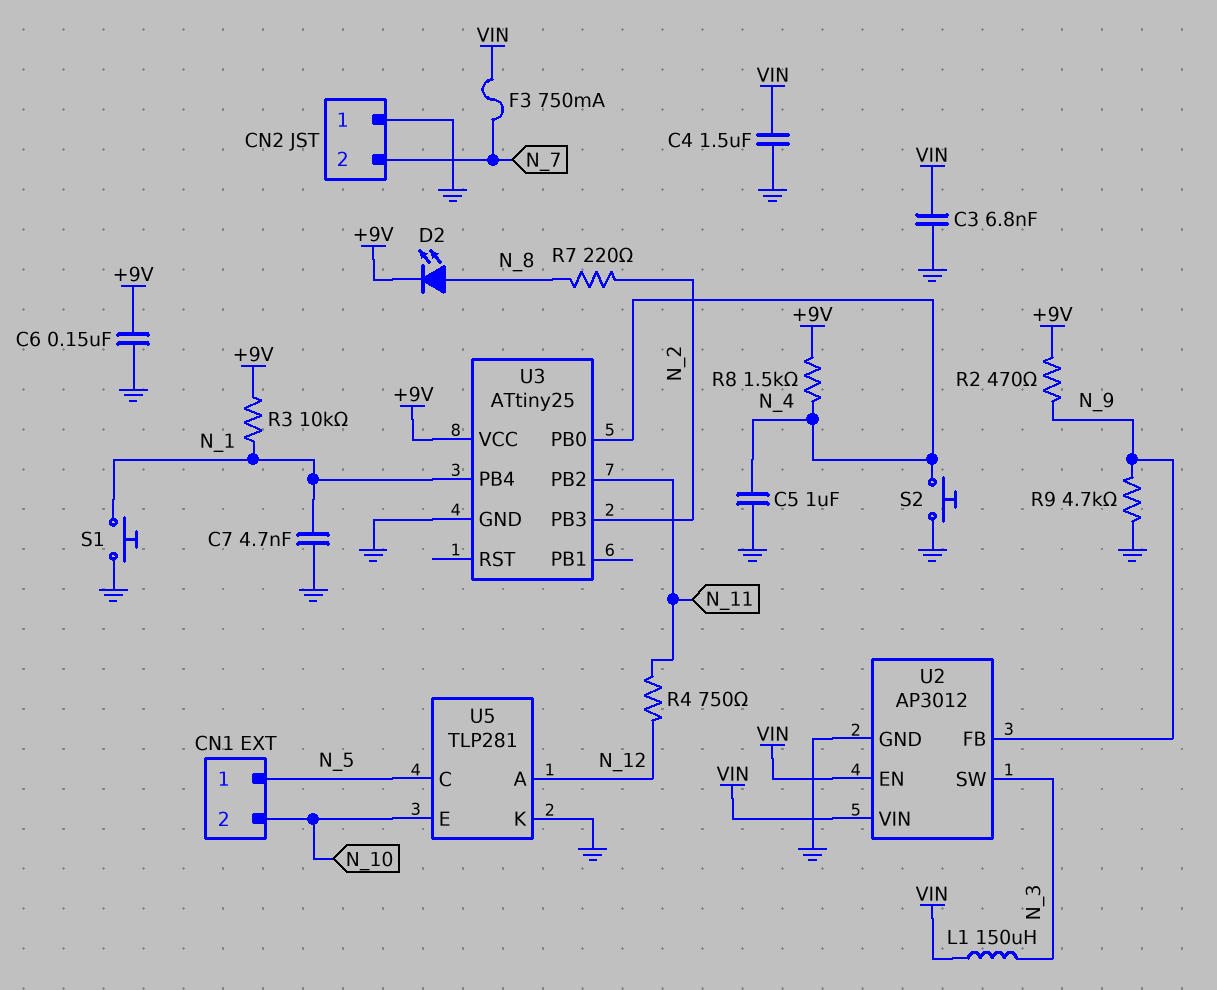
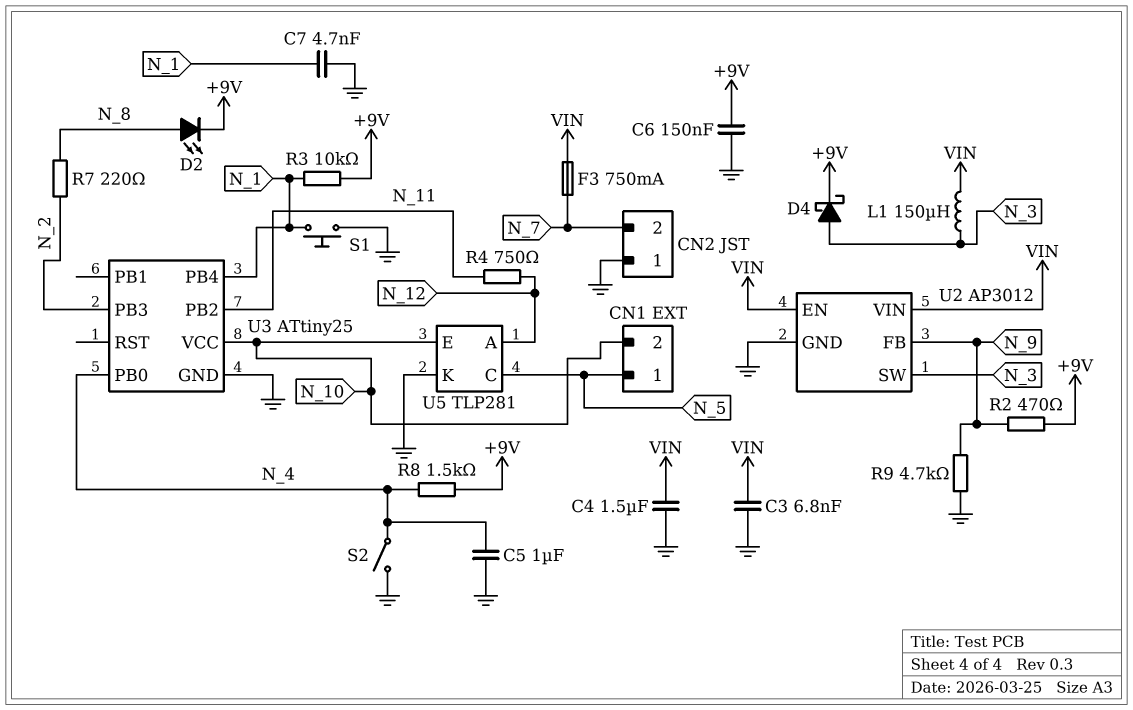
D4: none -> schottky (A N_3, K +9V)
S2: button (GND, N_4) -> switch (GND, N_4)
U3 pin VCC: +9V -> N_10

